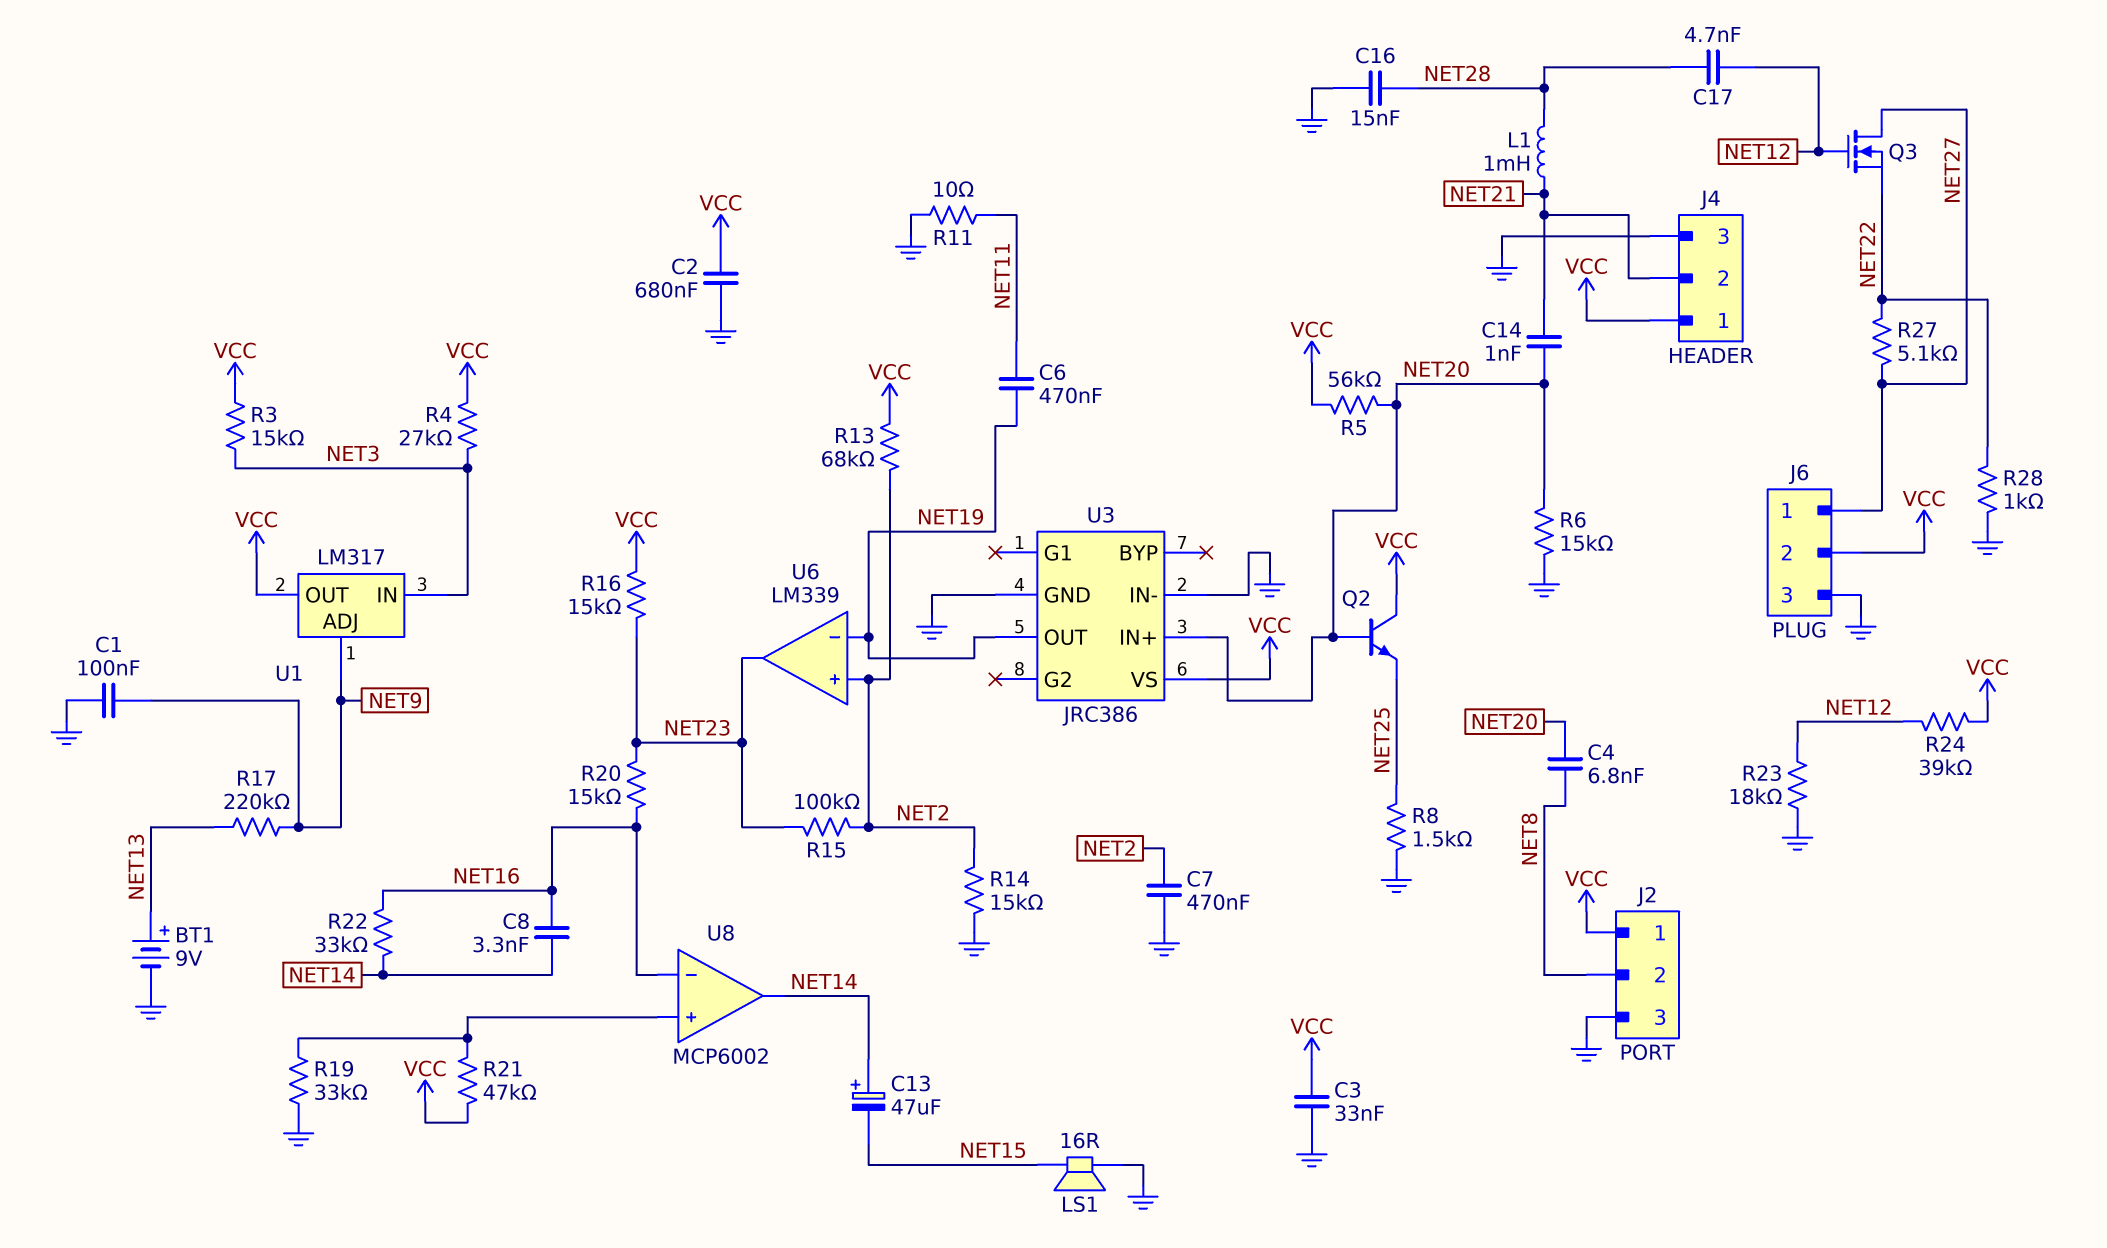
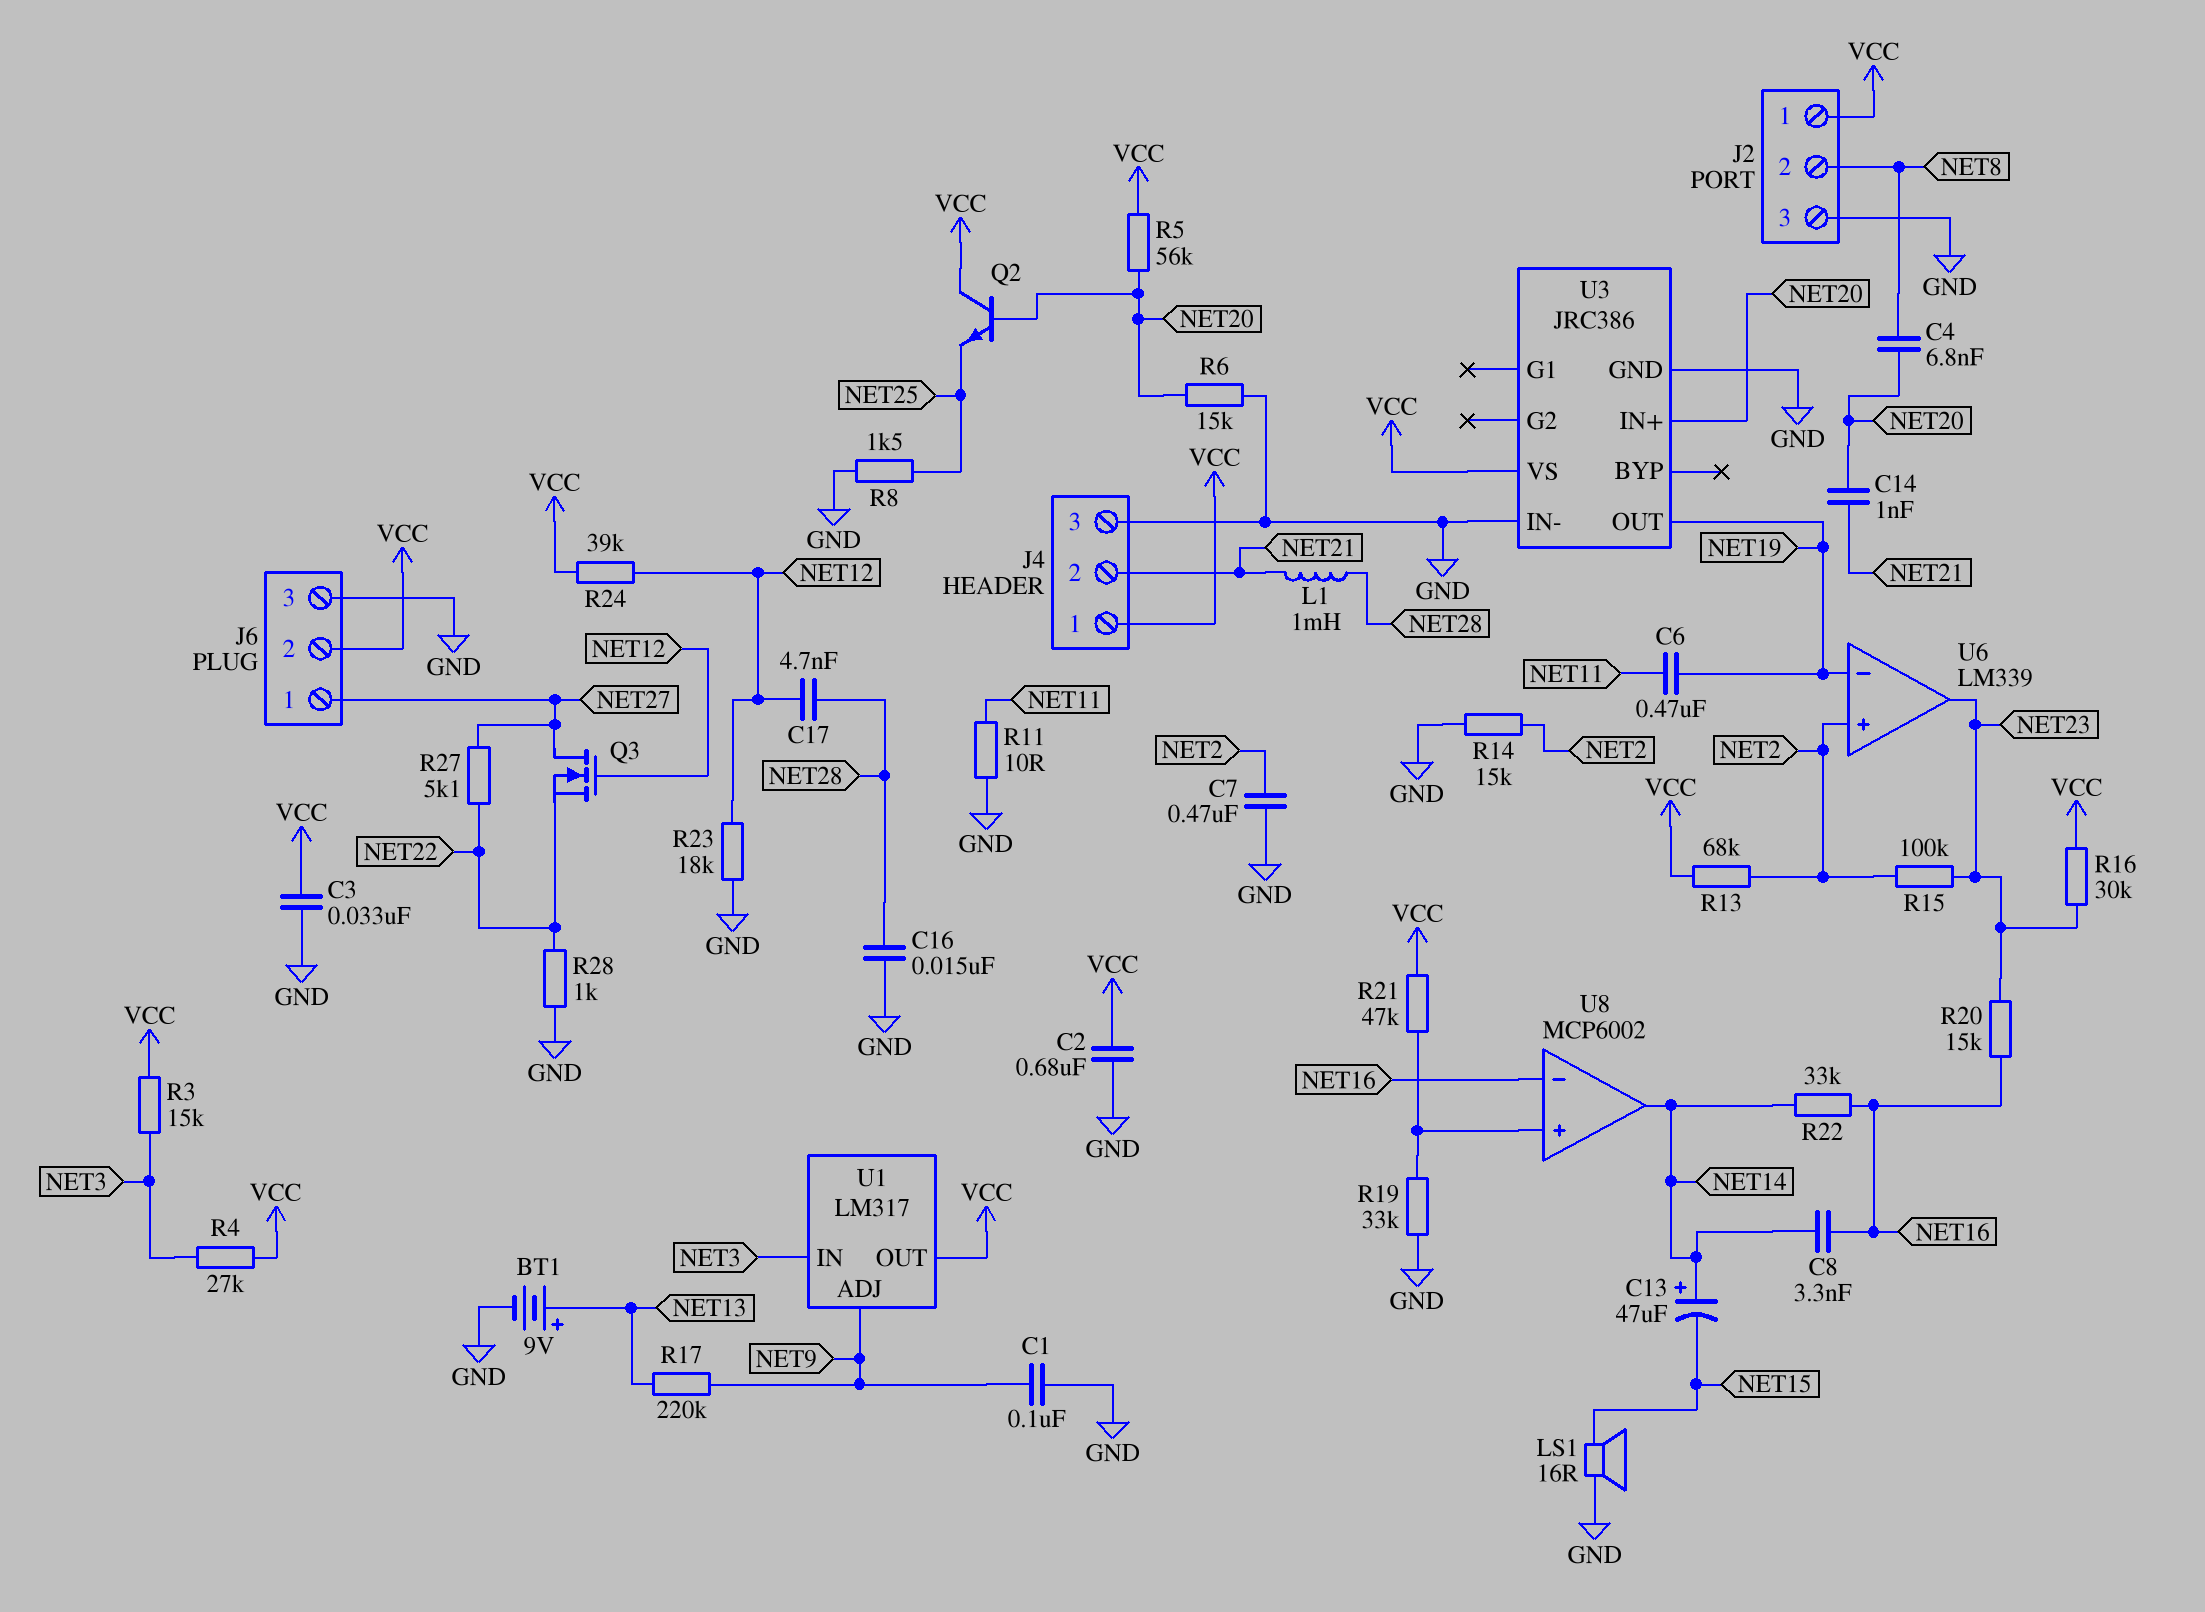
R16: 15k (NET23, VCC) -> 30k (NET23, VCC)

